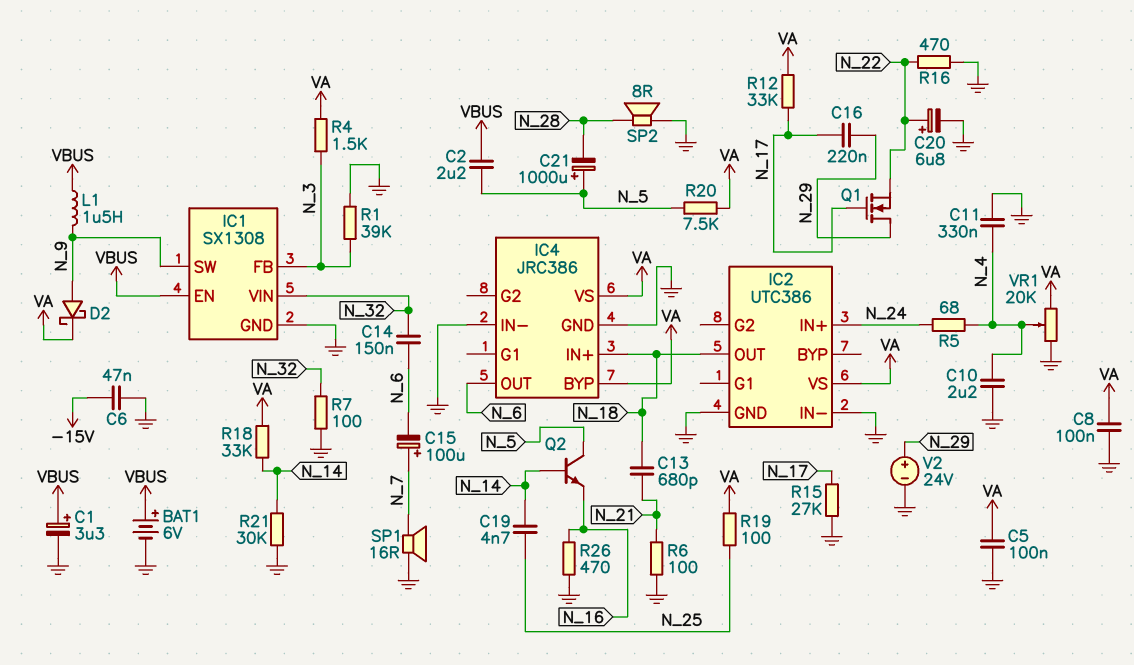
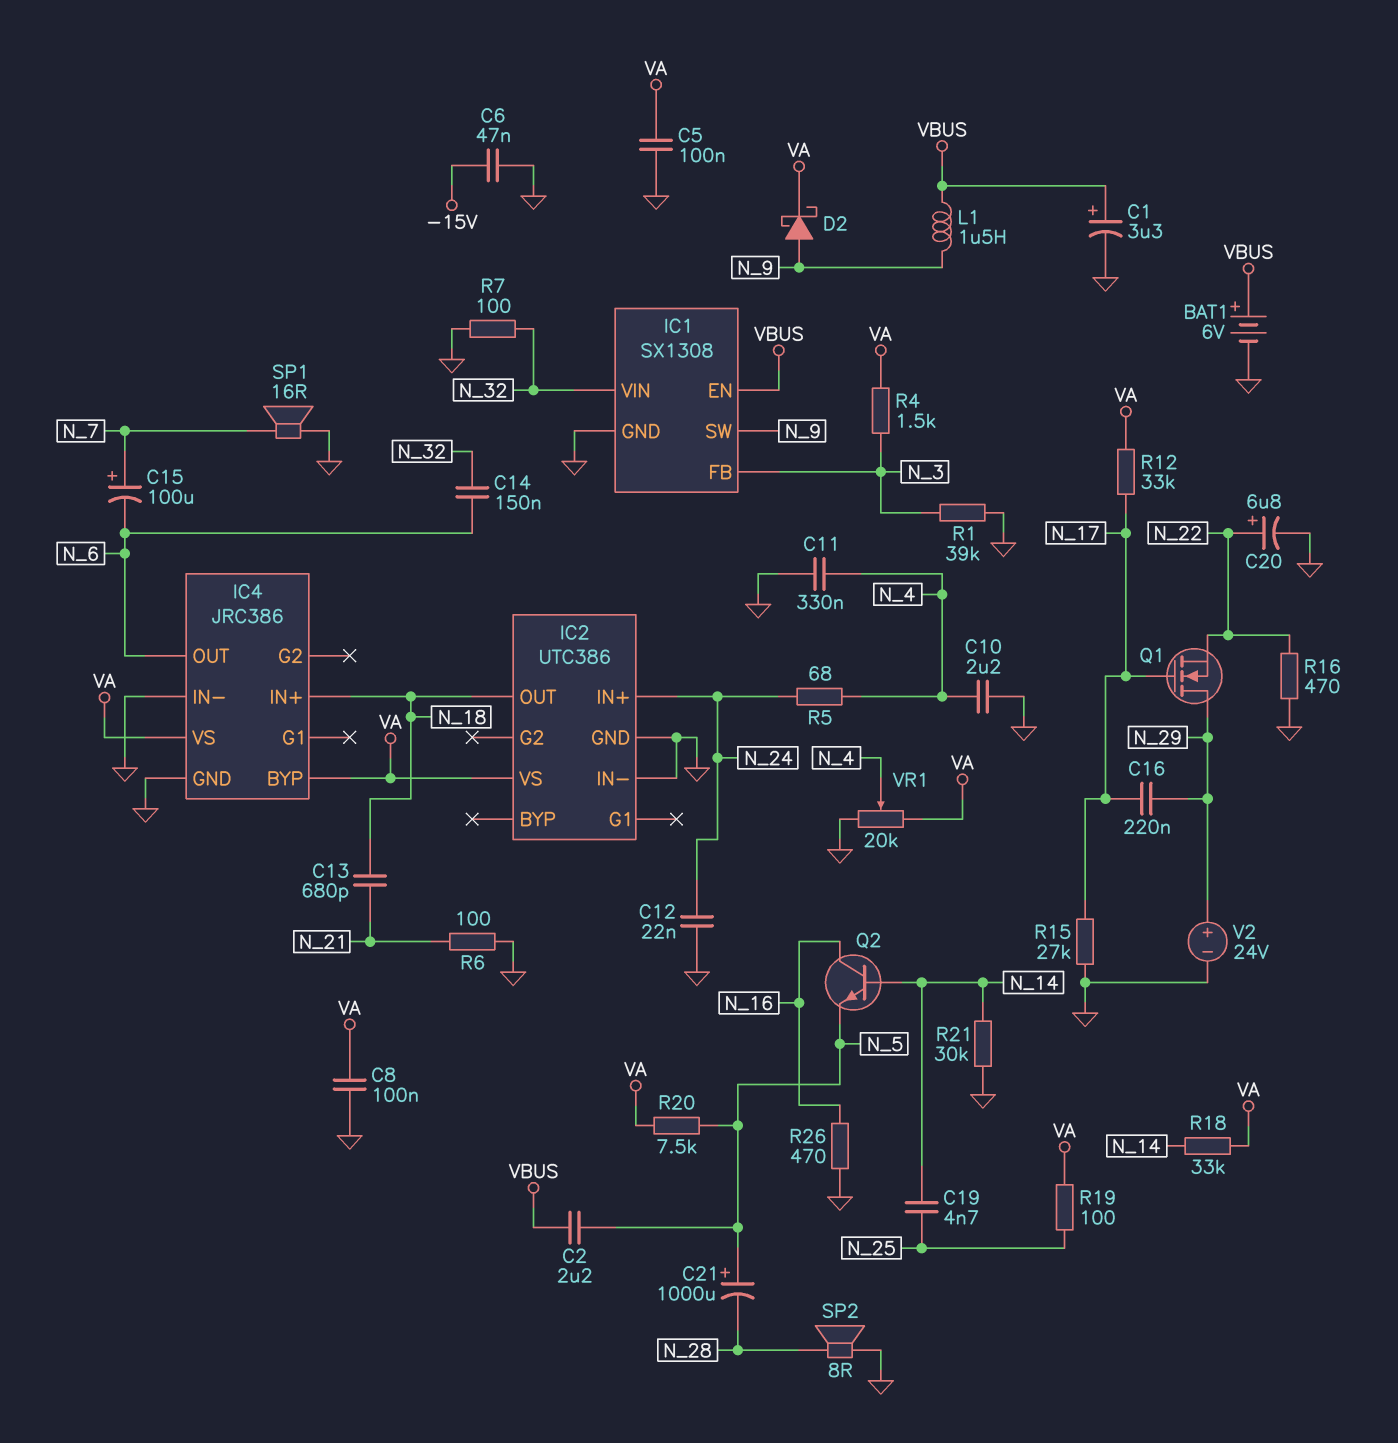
C12: none -> 22nF (GND, N_24)
Q2: NPN (B N_14, C N_5, E N_16) -> NPN (B N_14, C N_16, E N_5)

